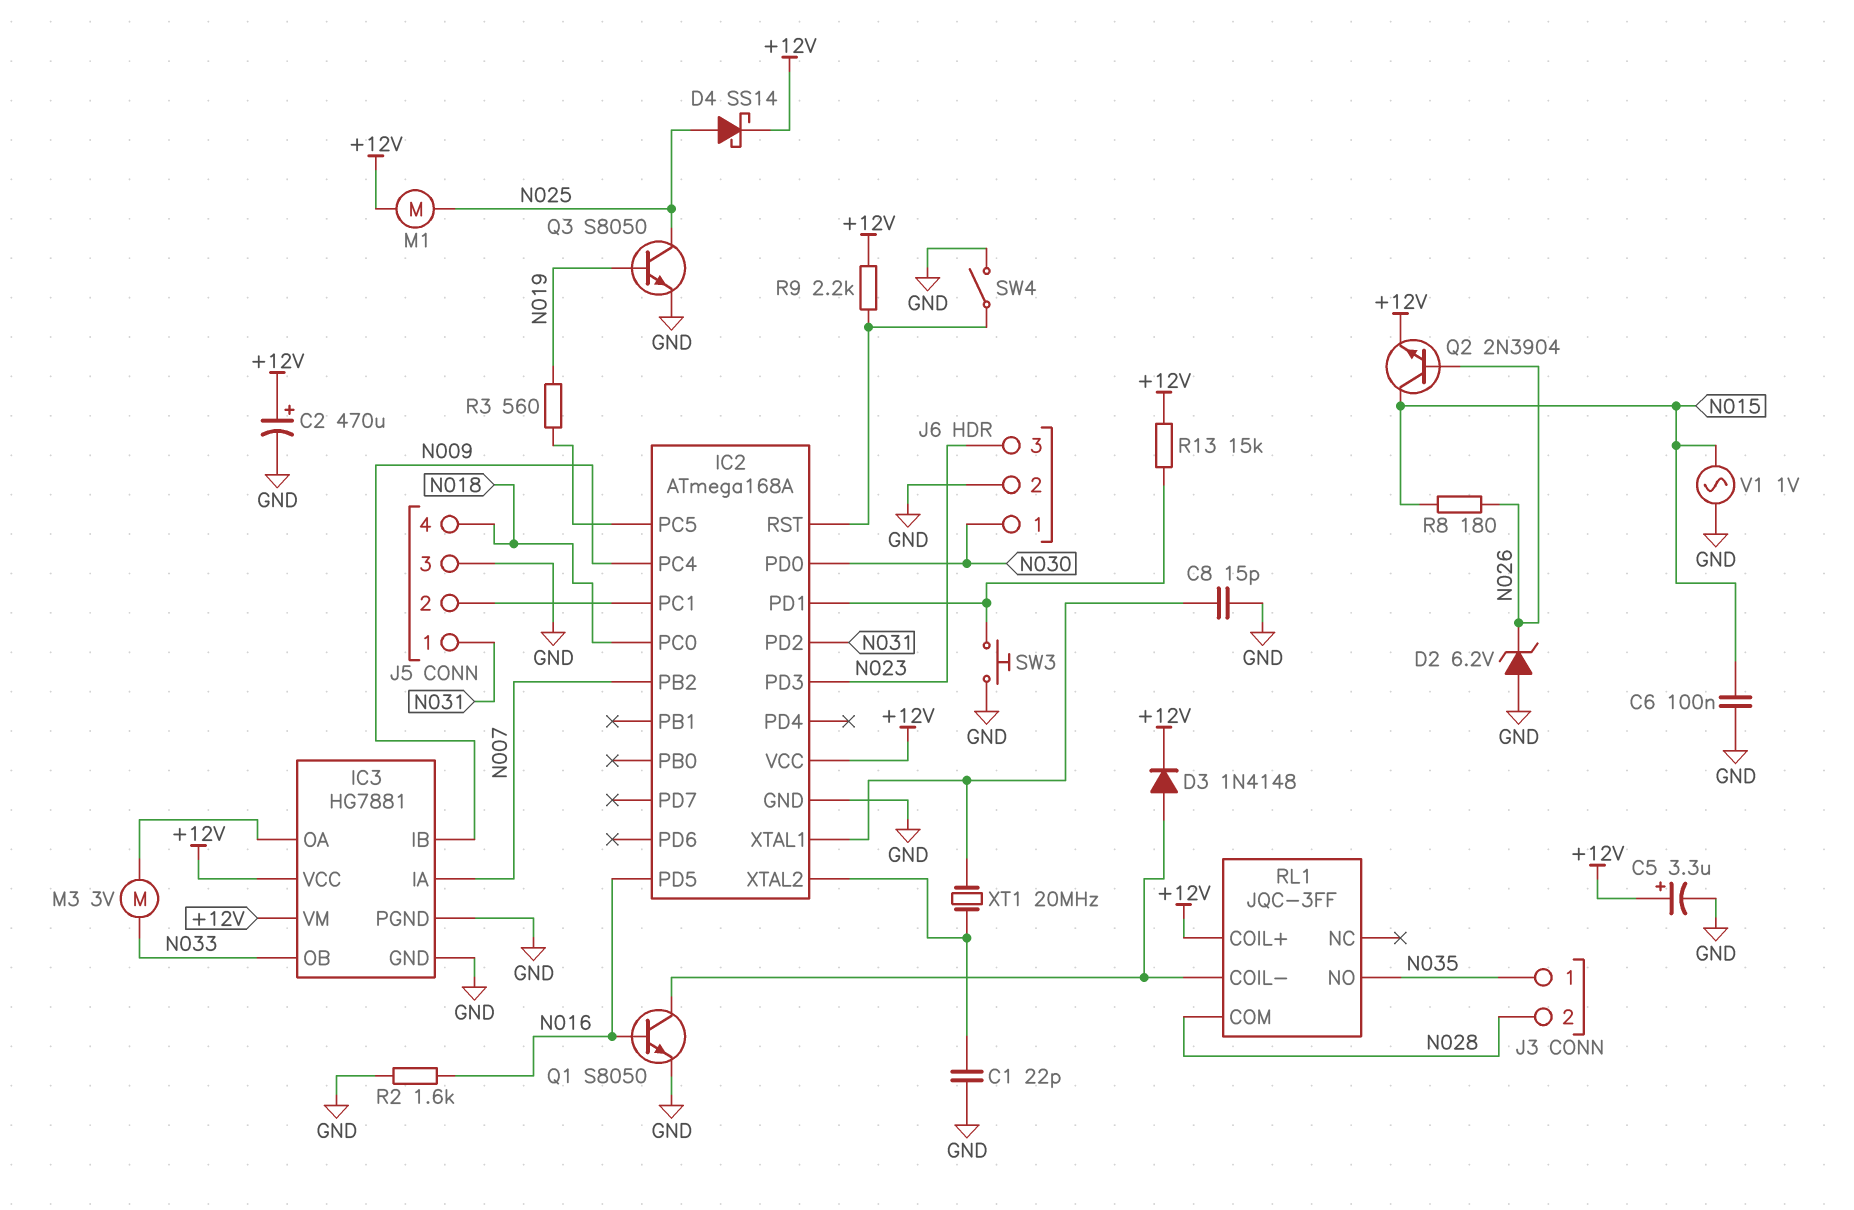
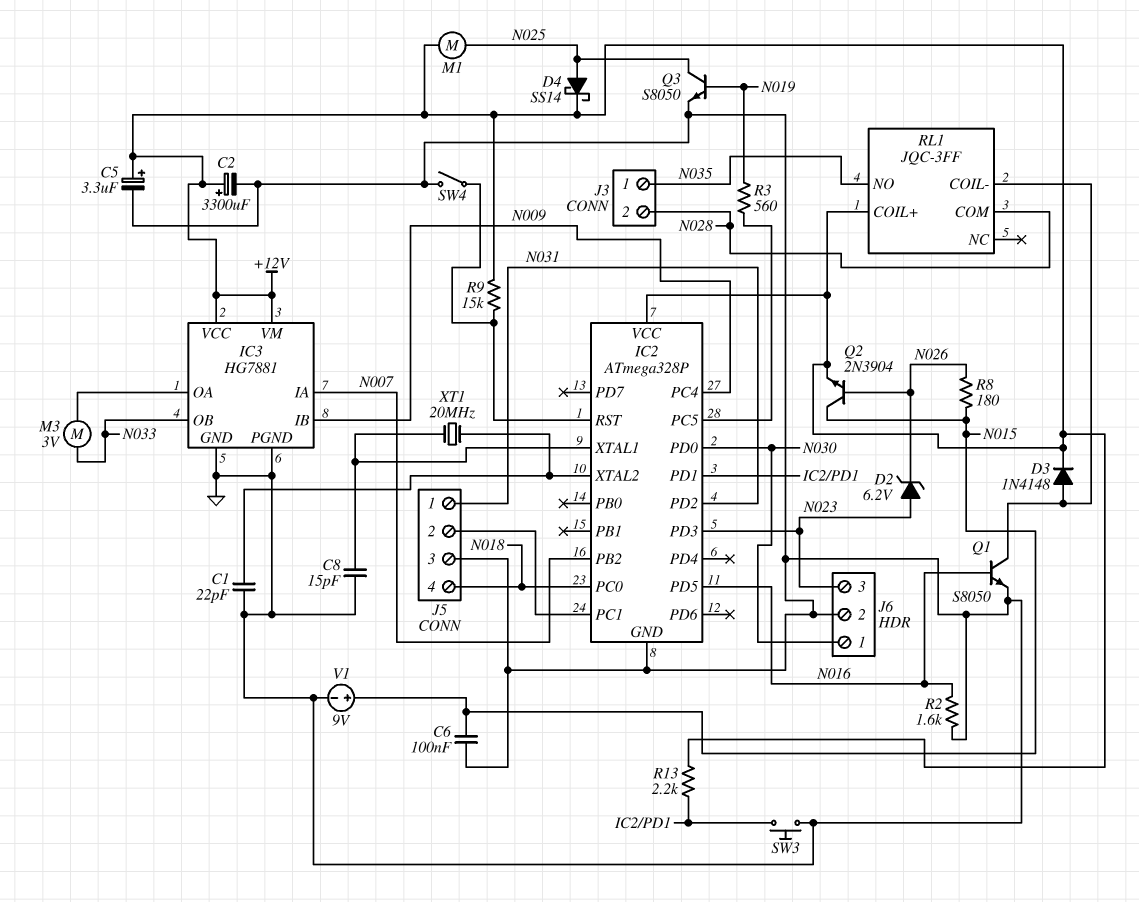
C2: 470uF (plus +12V, minus GND) -> 3300uF (plus +12V, minus GND)
D2: zener 6.2V (A GND, K N026) -> zener 6.2V (A N023, K N026)
IC2: ATmega168A -> ATmega328P
R9: 2.2k (+12V, IC2/RST) -> 15k (+12V, IC2/RST)
R13: 15k (+12V, IC2/PD1) -> 2.2k (+12V, IC2/PD1)
V1: AC 1V (GND, N015) -> 9V (plus N015, minus GND)

